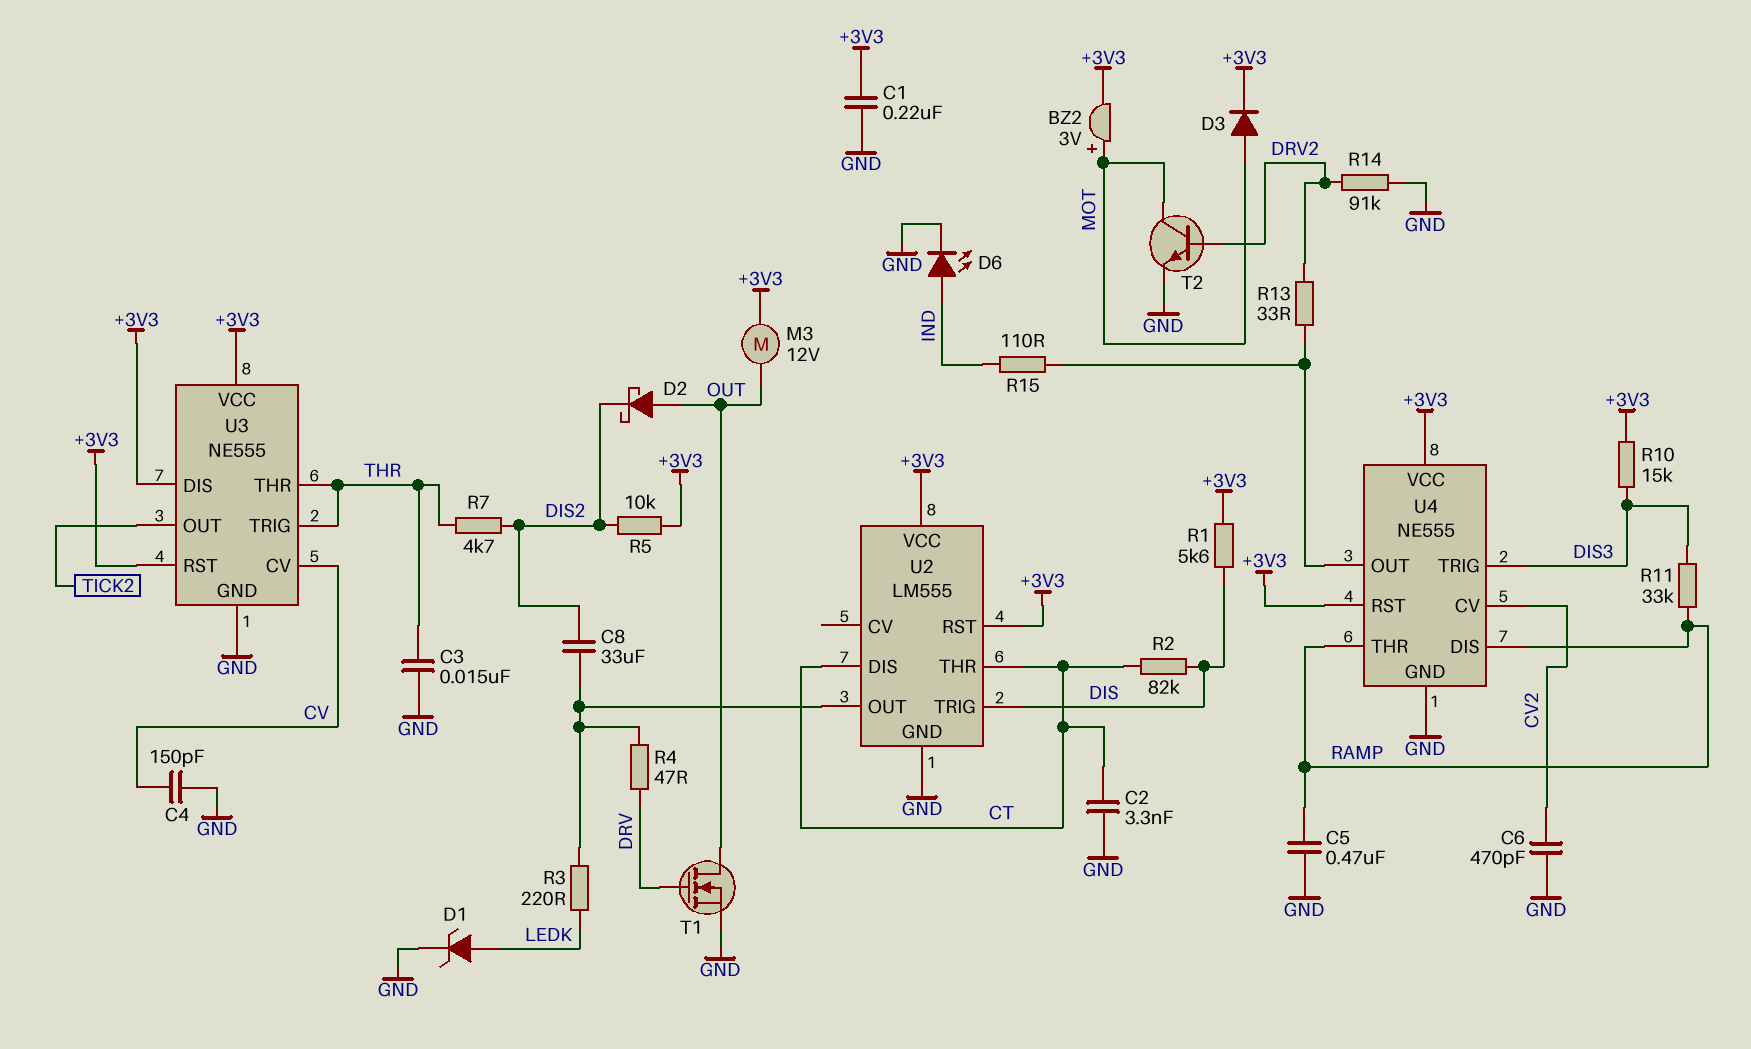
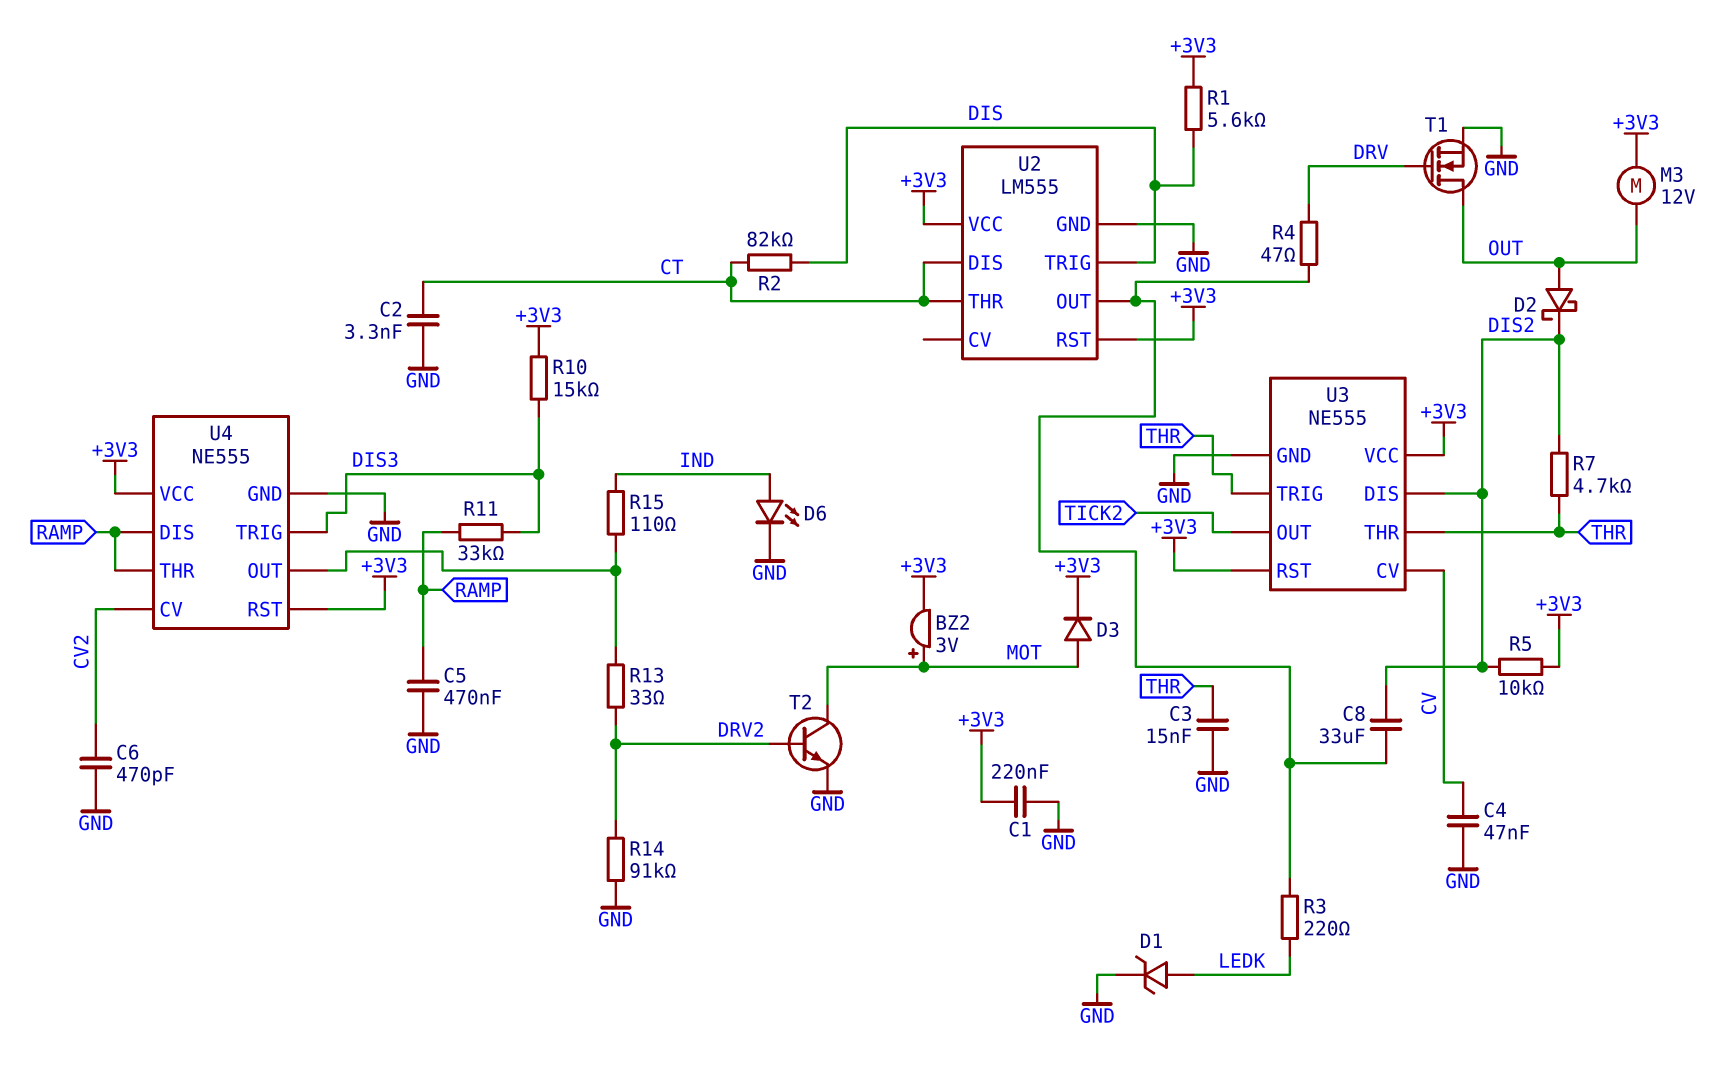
C4: 150pF (CV, GND) -> 47nF (CV, GND)
U3 pin DIS: +3V3 -> DIS2

